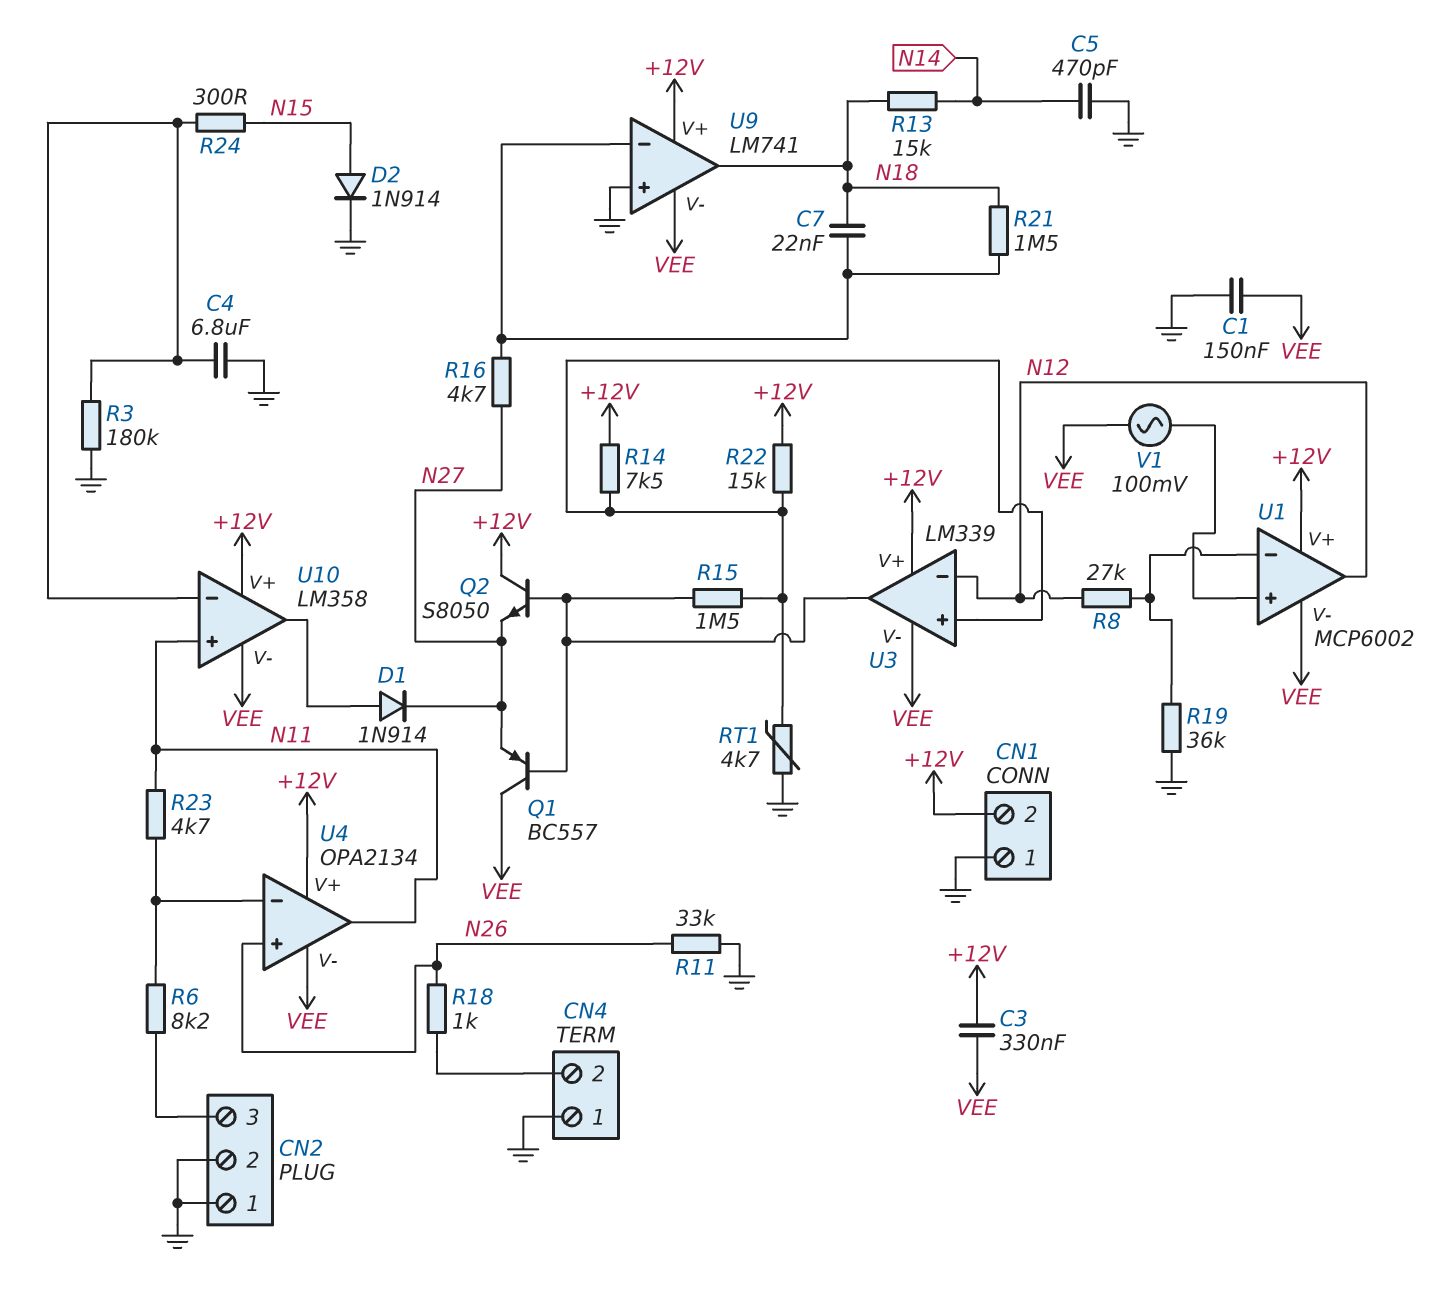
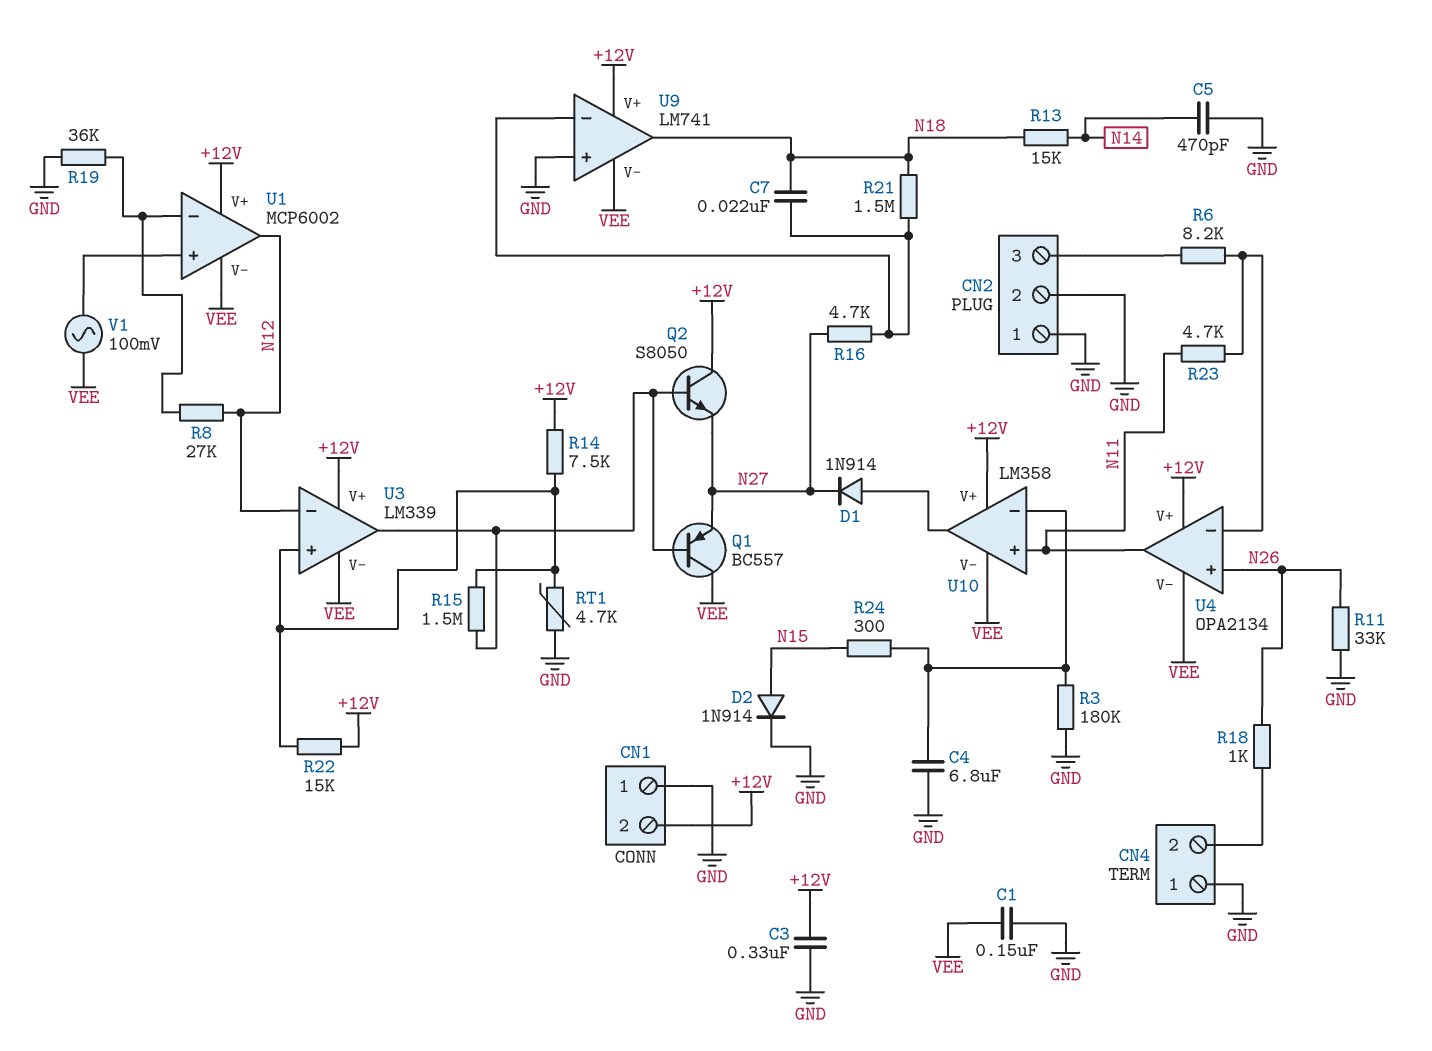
C3: 330nF (+12V, VEE) -> 330nF (+12V, GND)

